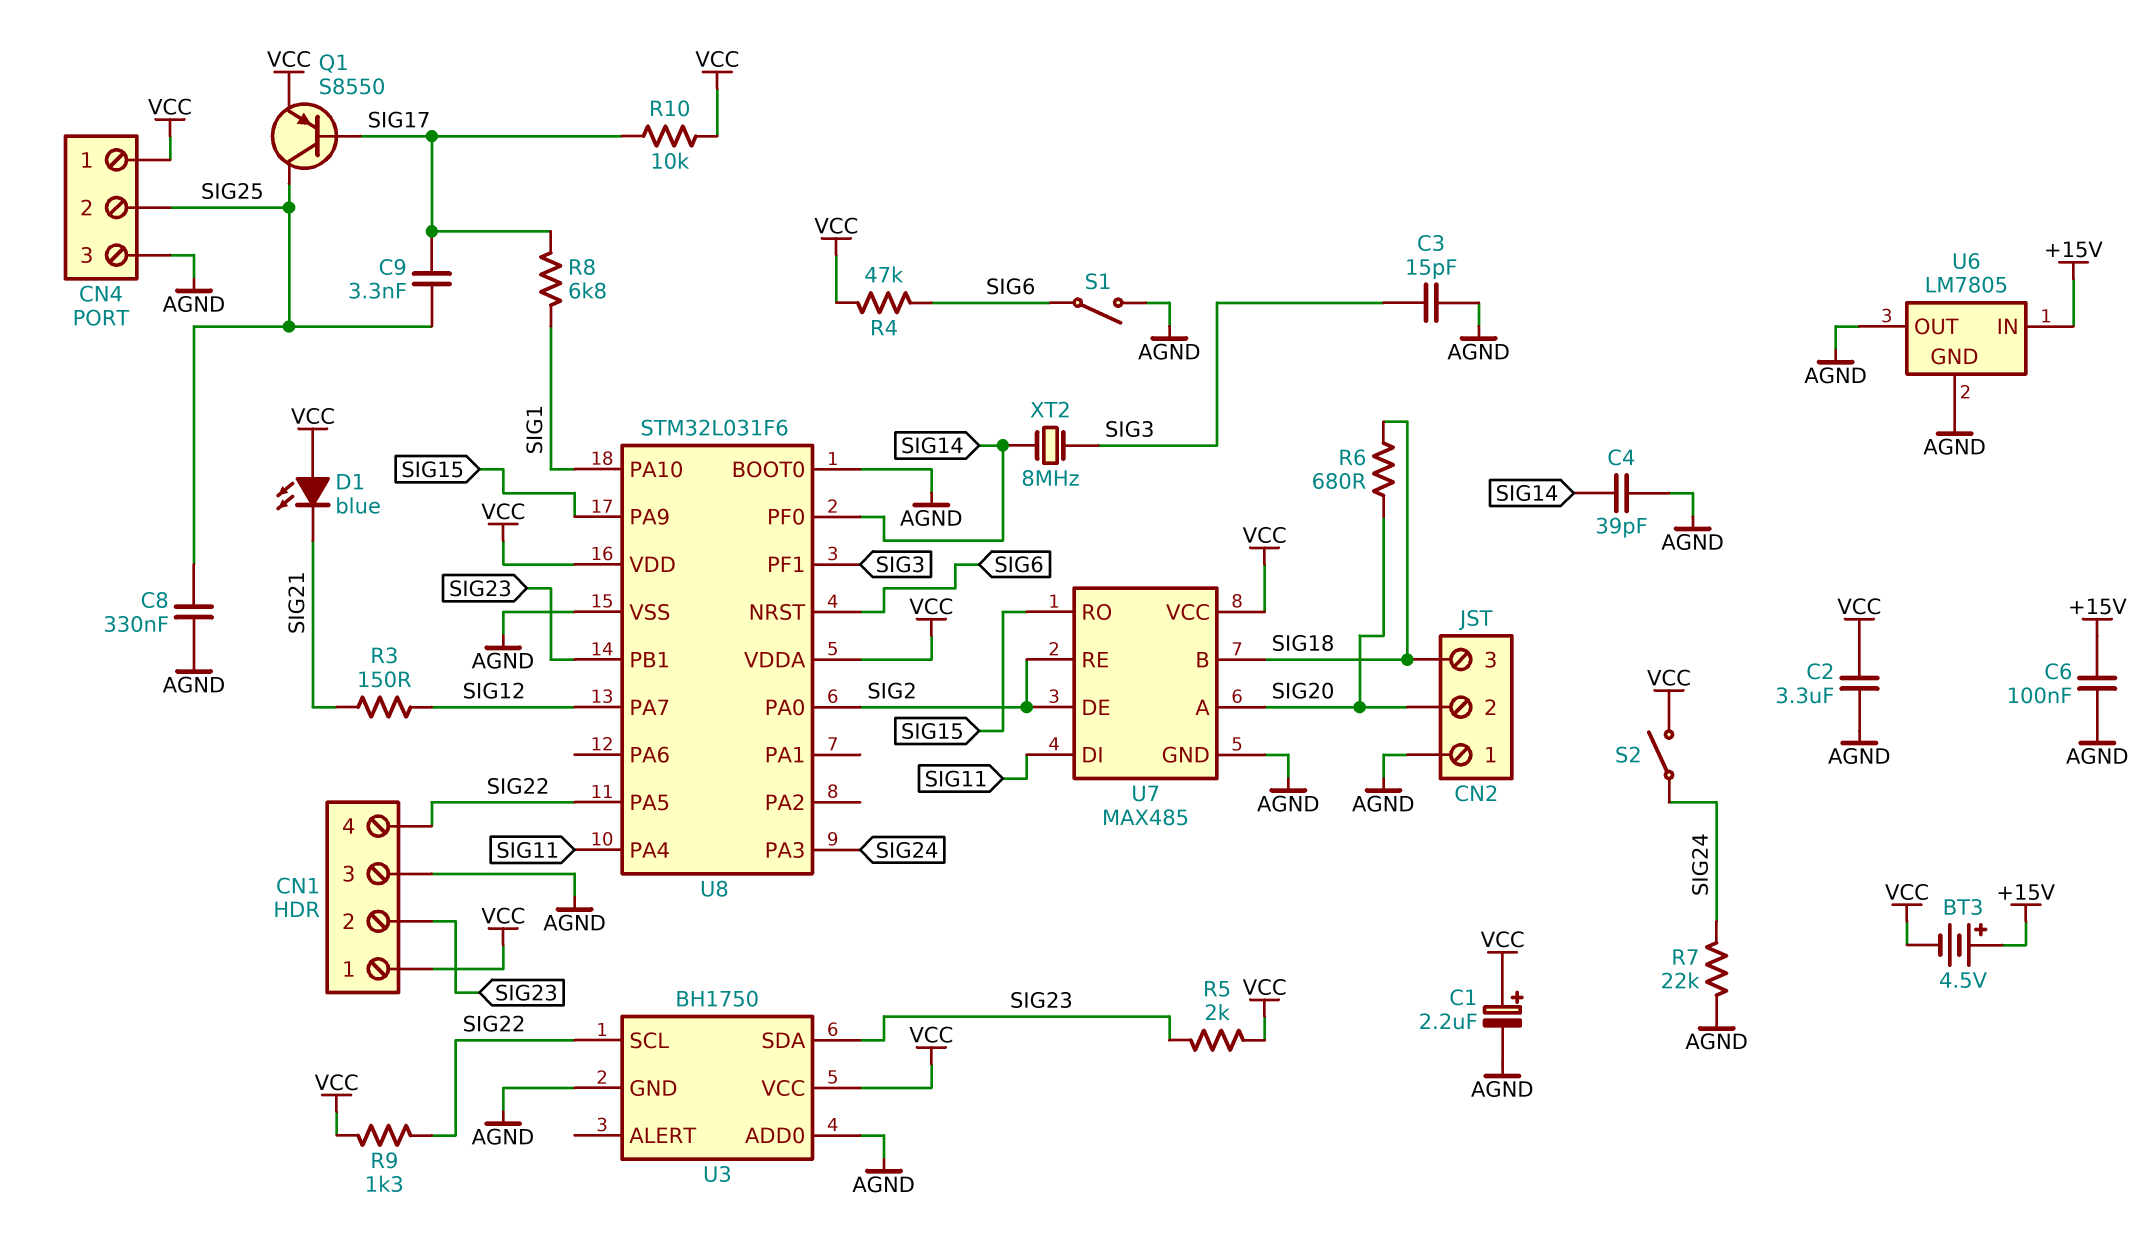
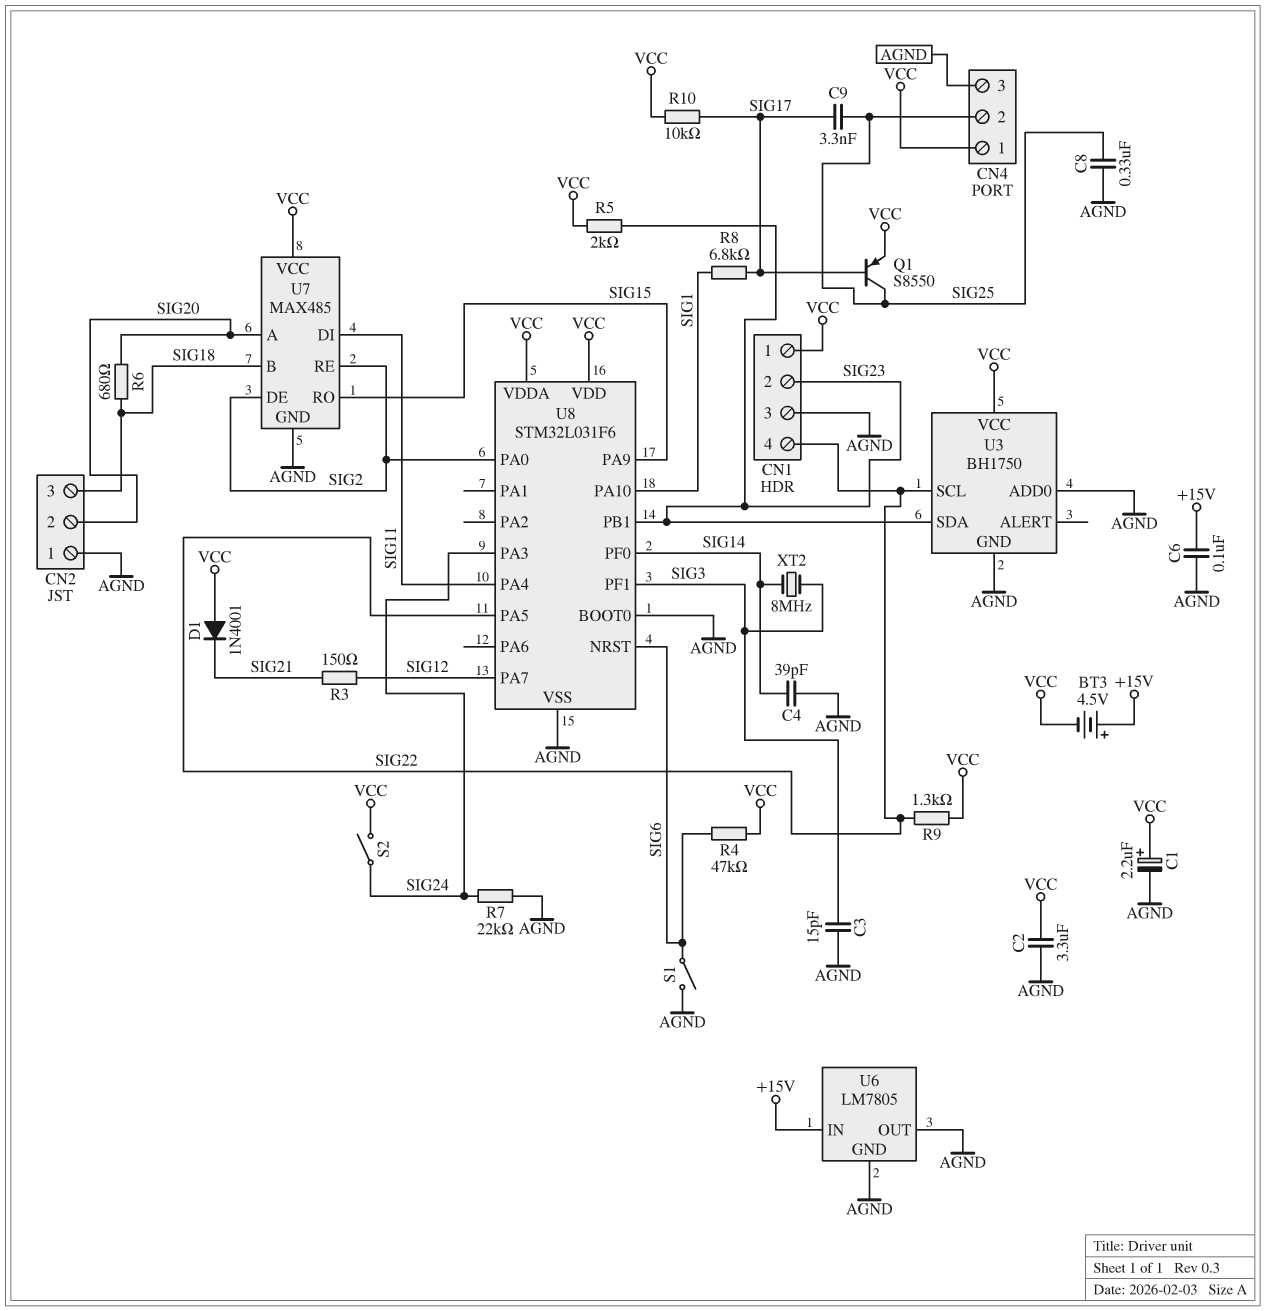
D1: LED blue (A VCC, K SIG21) -> diode 1N4001 (A VCC, K SIG21)

